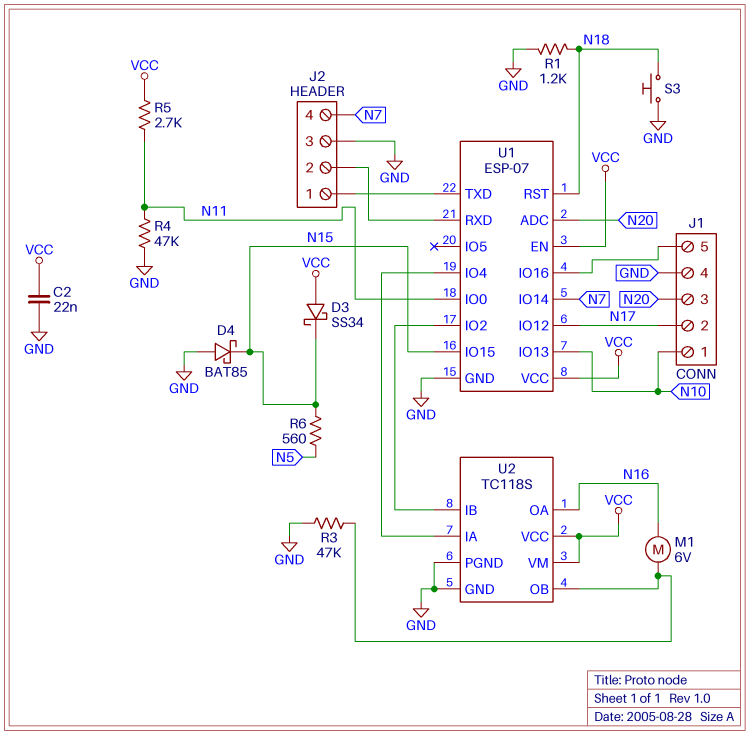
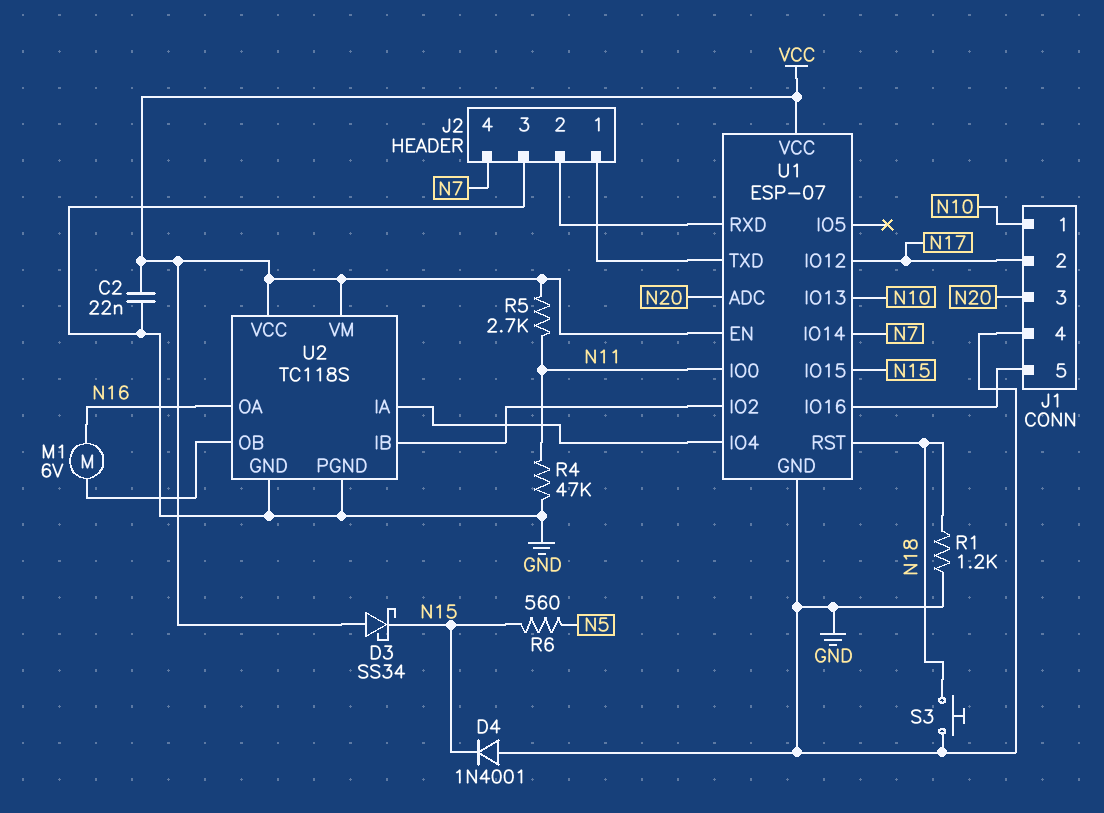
D4: schottky BAT85 (A GND, K N15) -> diode 1N4001 (A GND, K N15)
R3: 47k (GND, U2/OB) -> none

